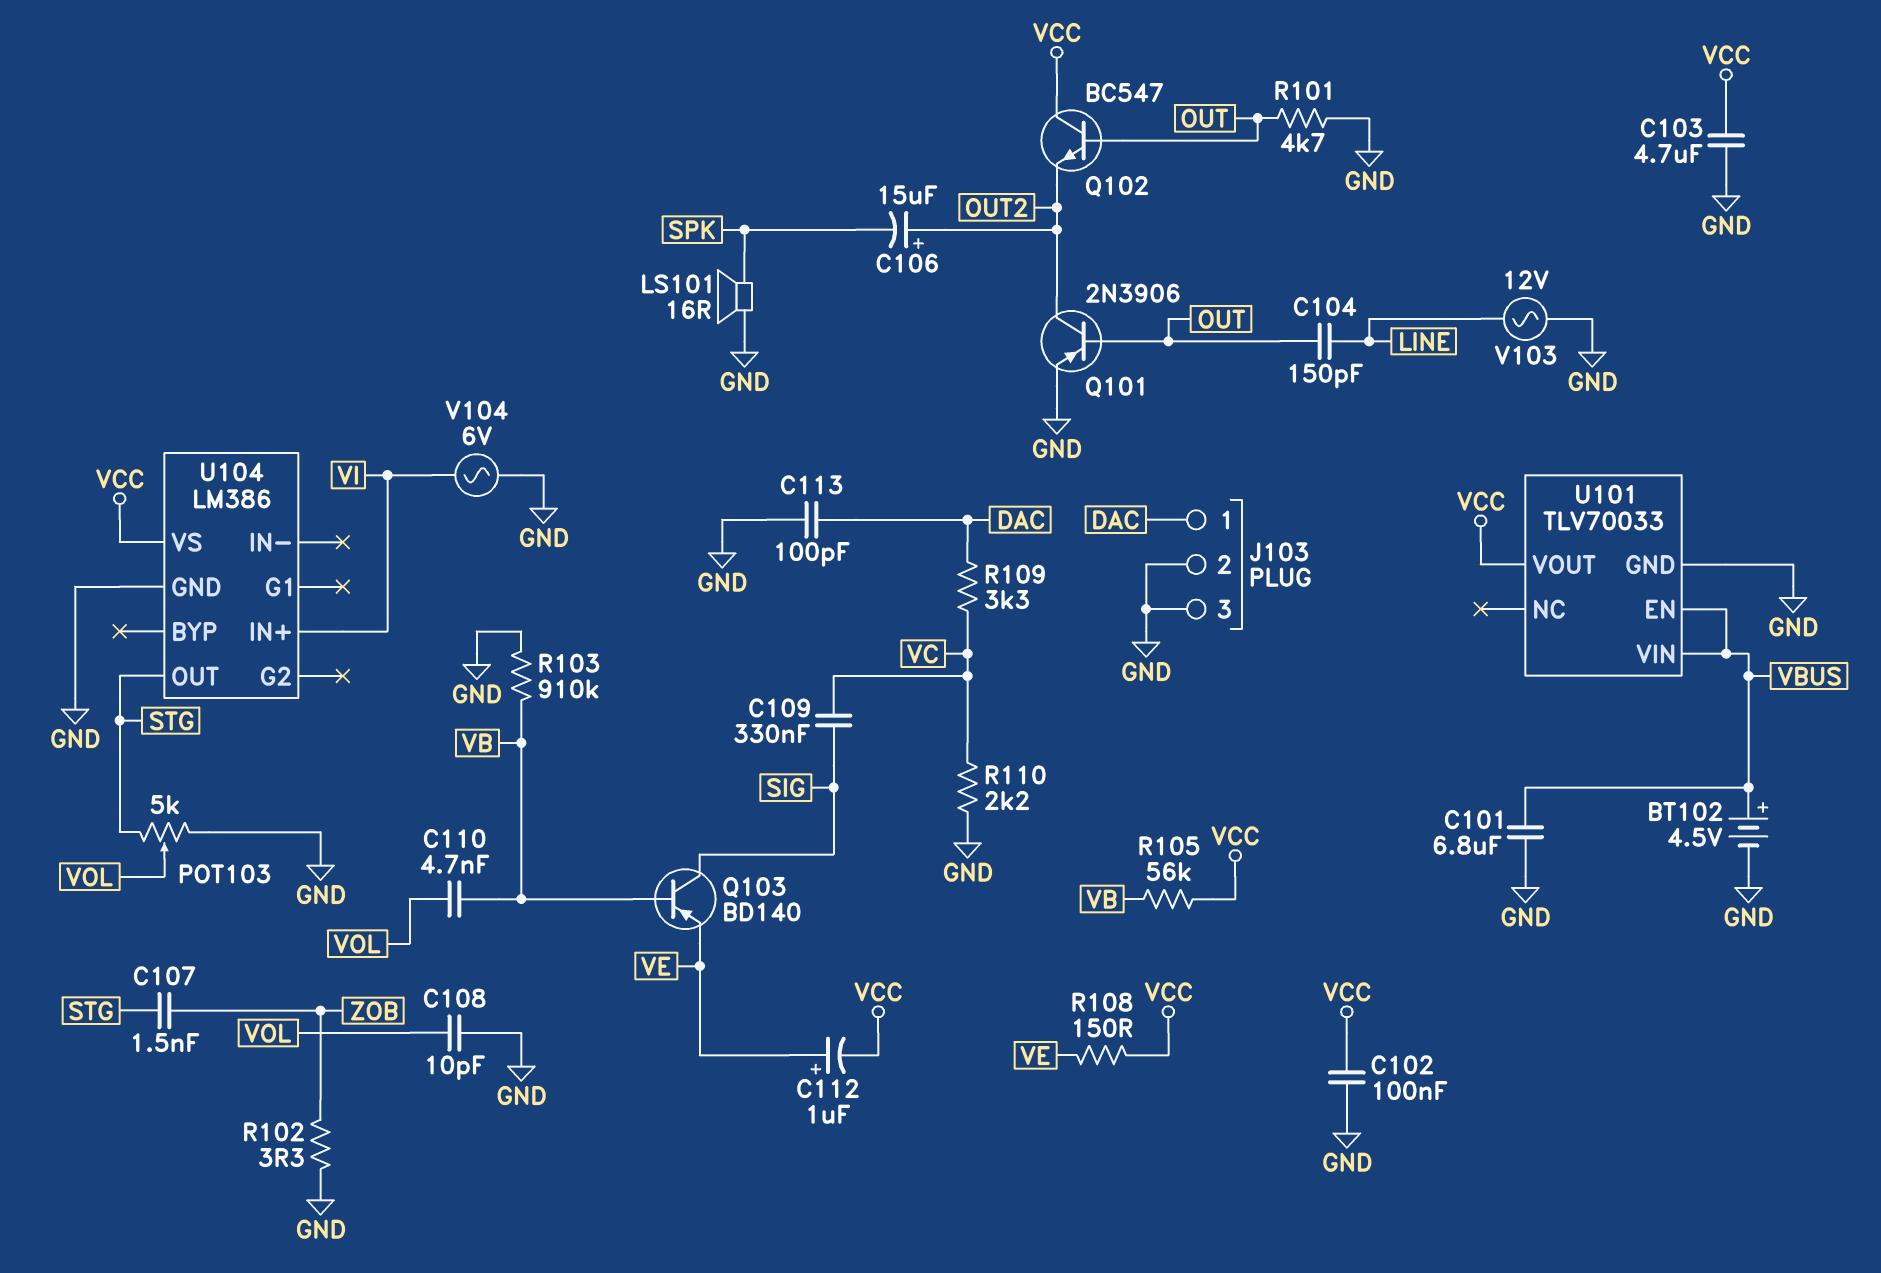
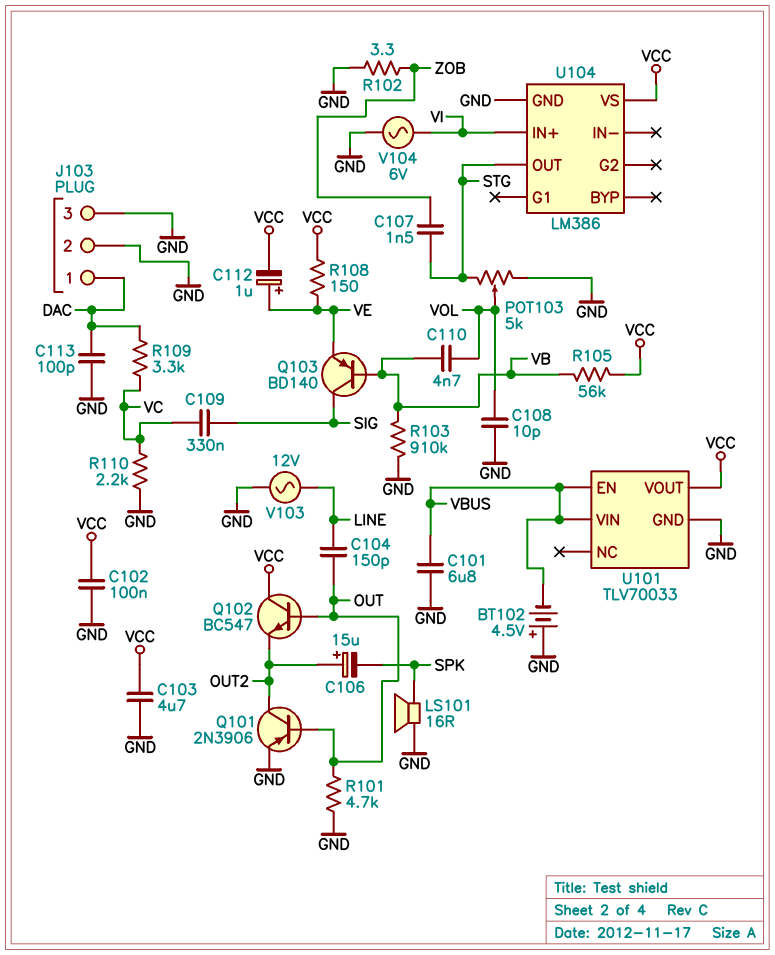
BT102: 4.5V (plus VBUS, minus GND) -> 4.5V (plus GND, minus VBUS)

